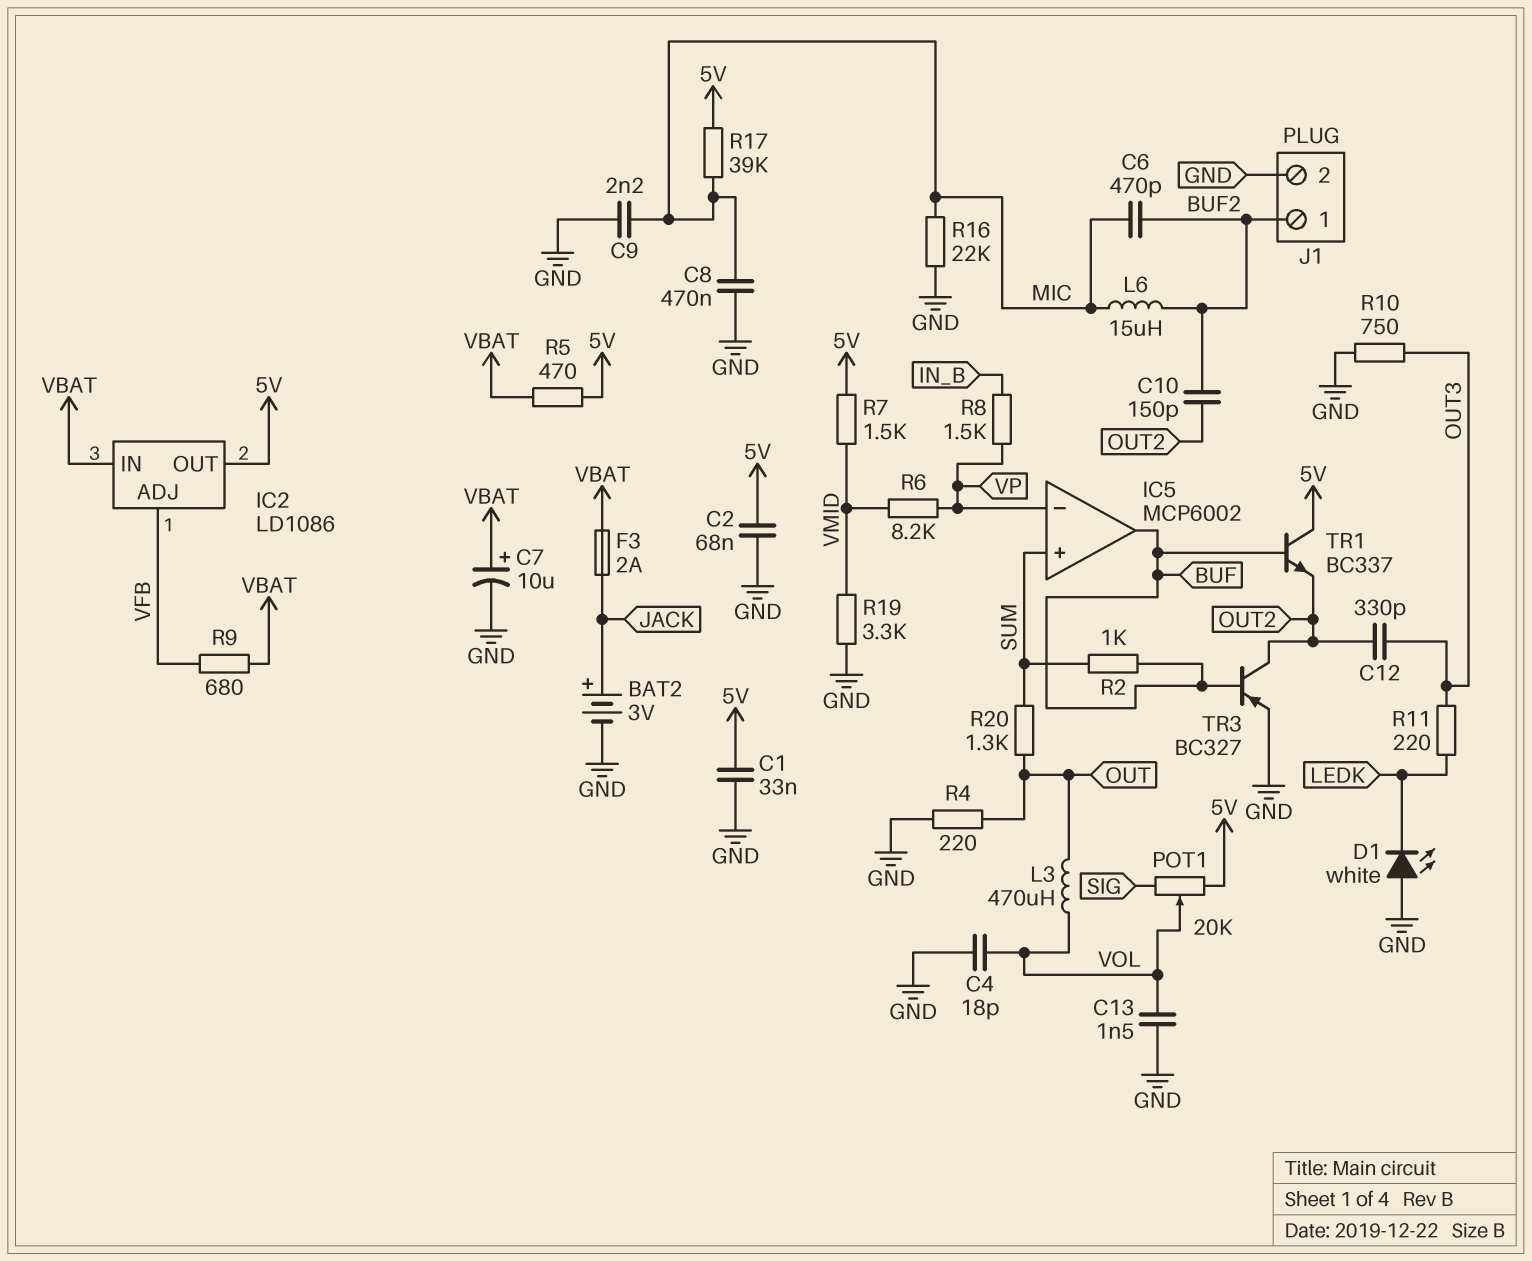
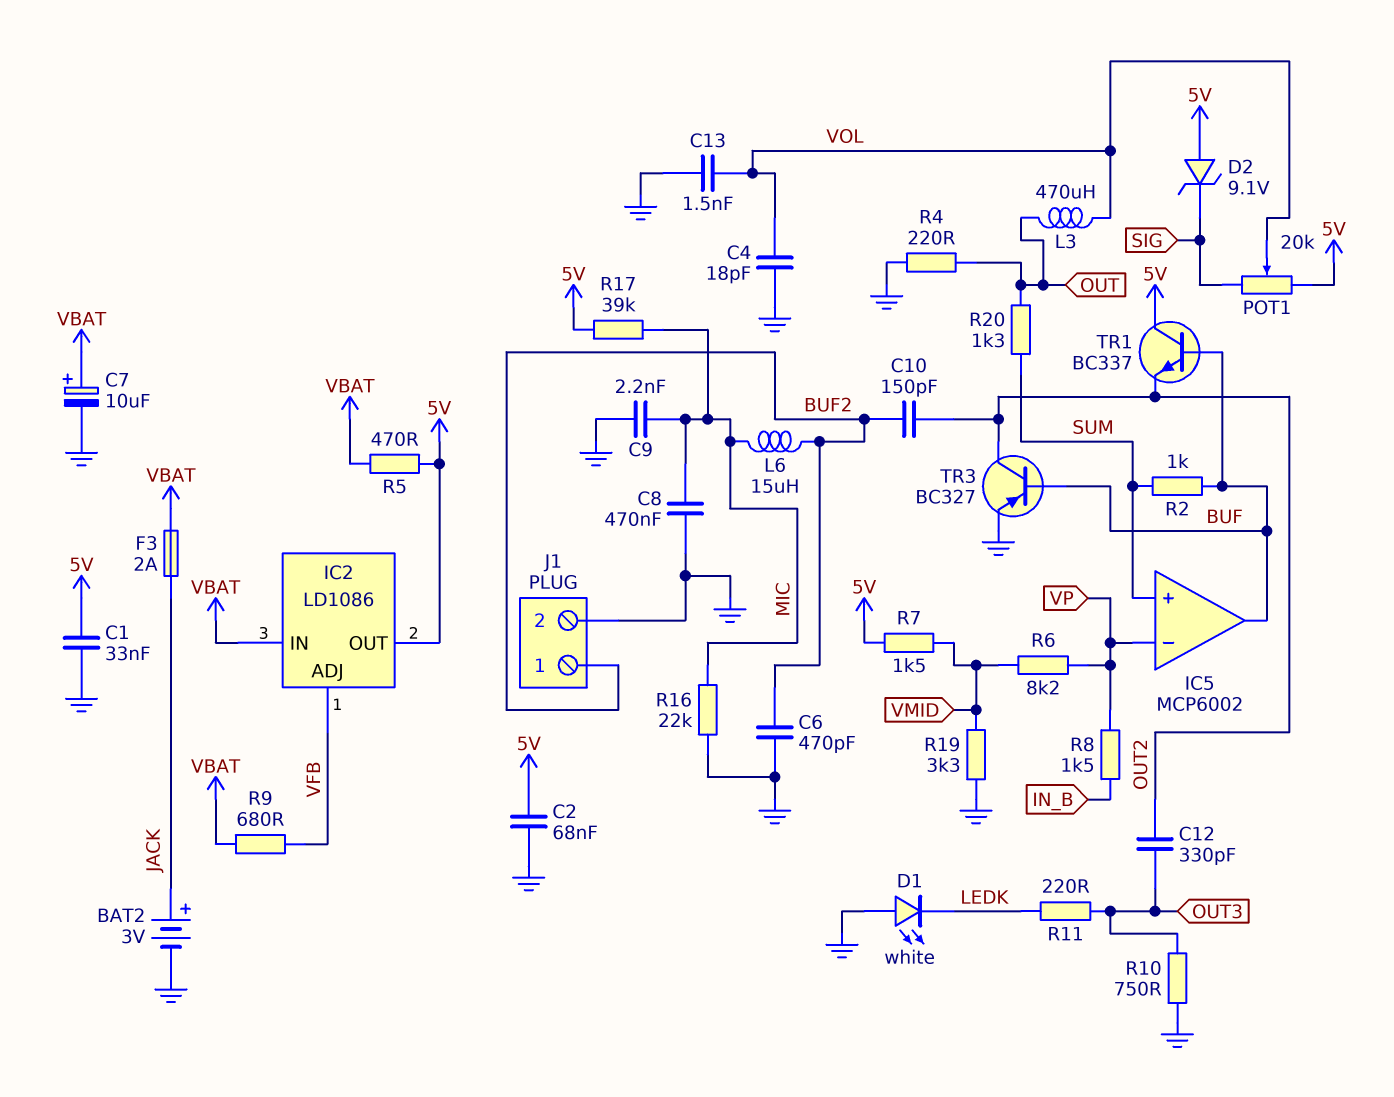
C6: 470pF (BUF2, MIC) -> 470pF (BUF2, GND)
D2: none -> zener 9.1V (A 5V, K SIG)

